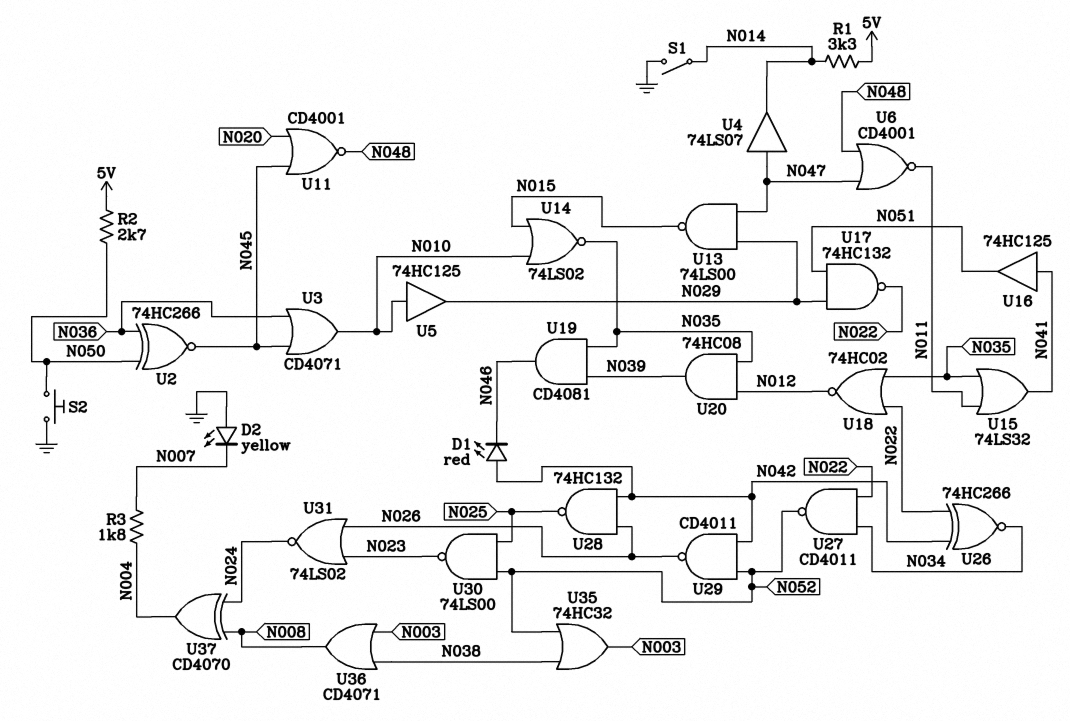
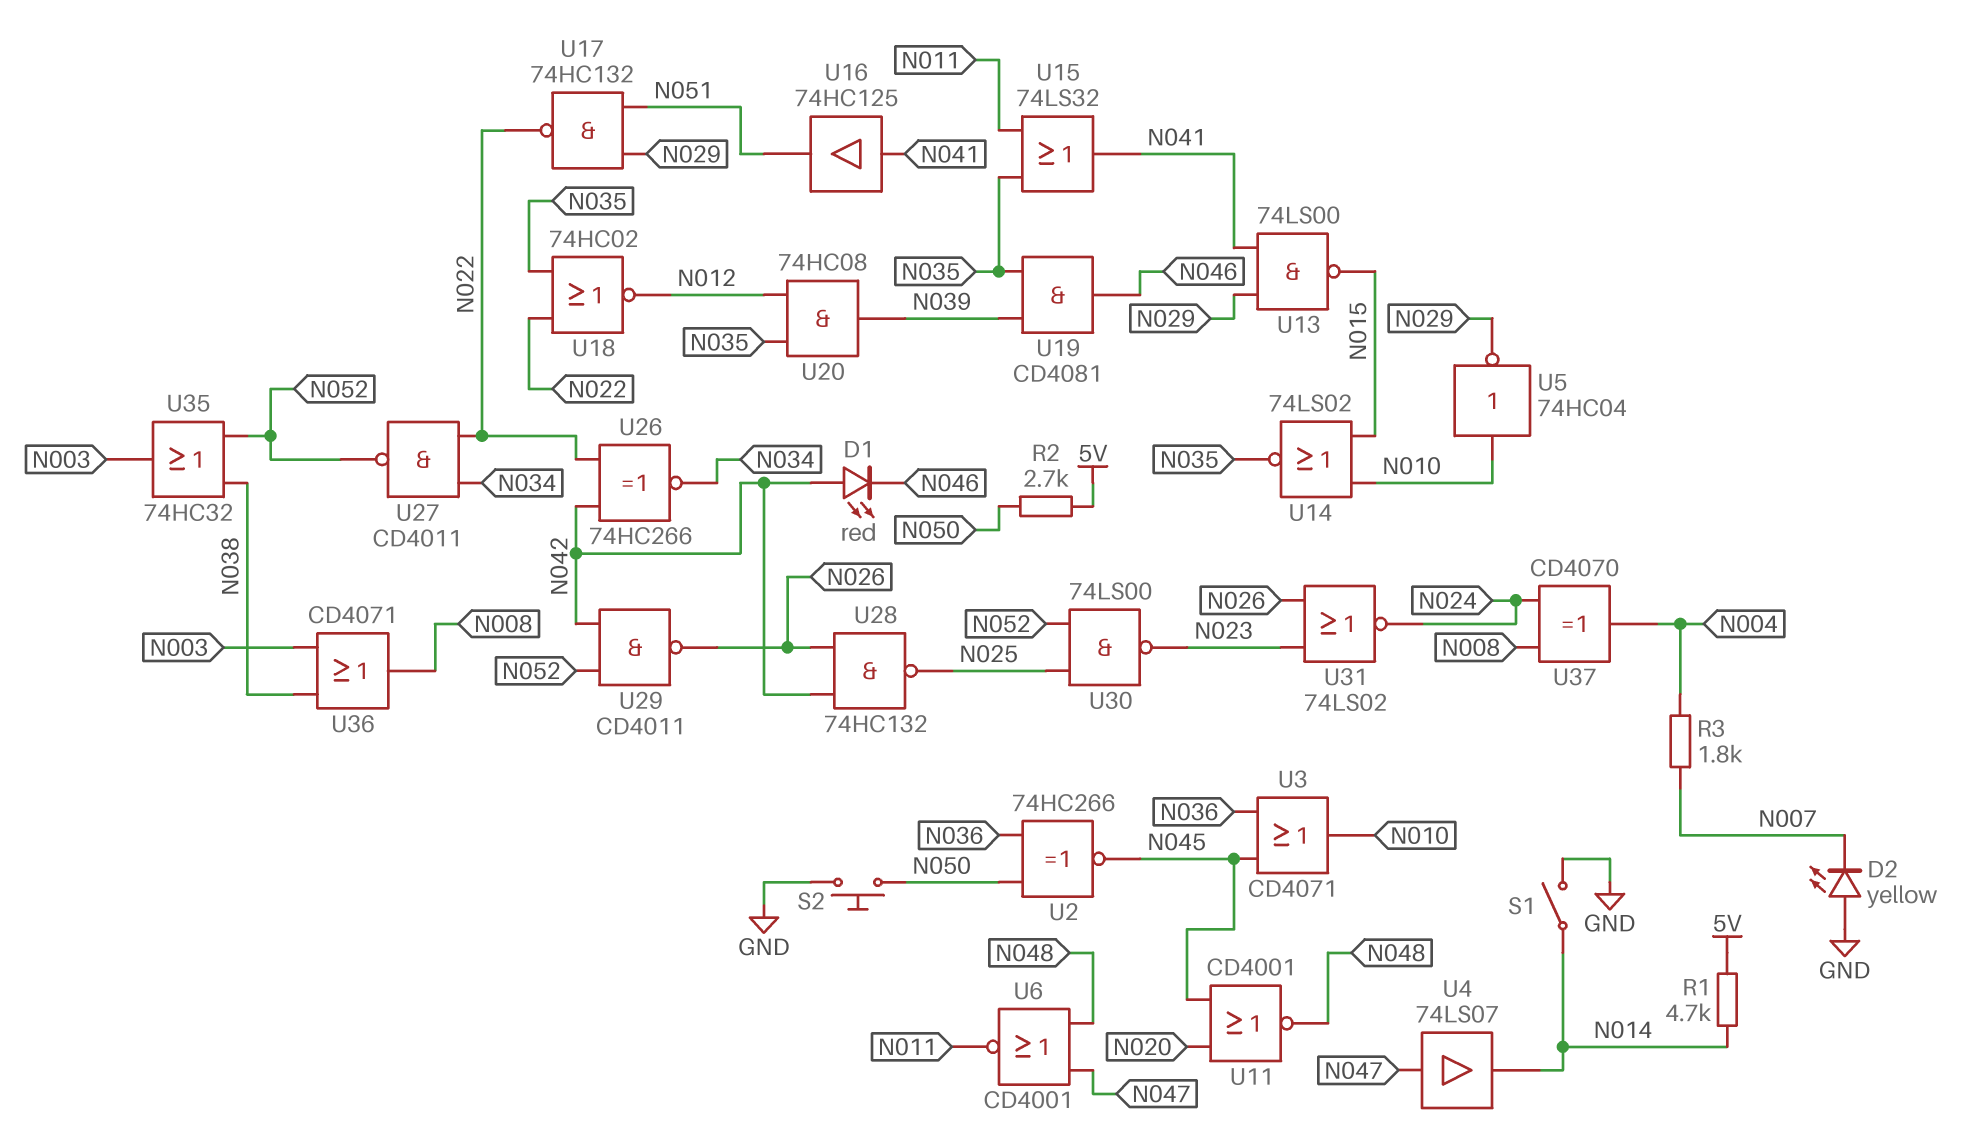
R1: 3.3k (5V, N014) -> 4.7k (5V, N014)
U5: buffer 74HC125 (in N010, out N029) -> NOT 74HC04 (in N010, out N029)
U13: NAND 74LS00 (in N029, in N047, out N015) -> NAND 74LS00 (in N029, in N041, out N015)

